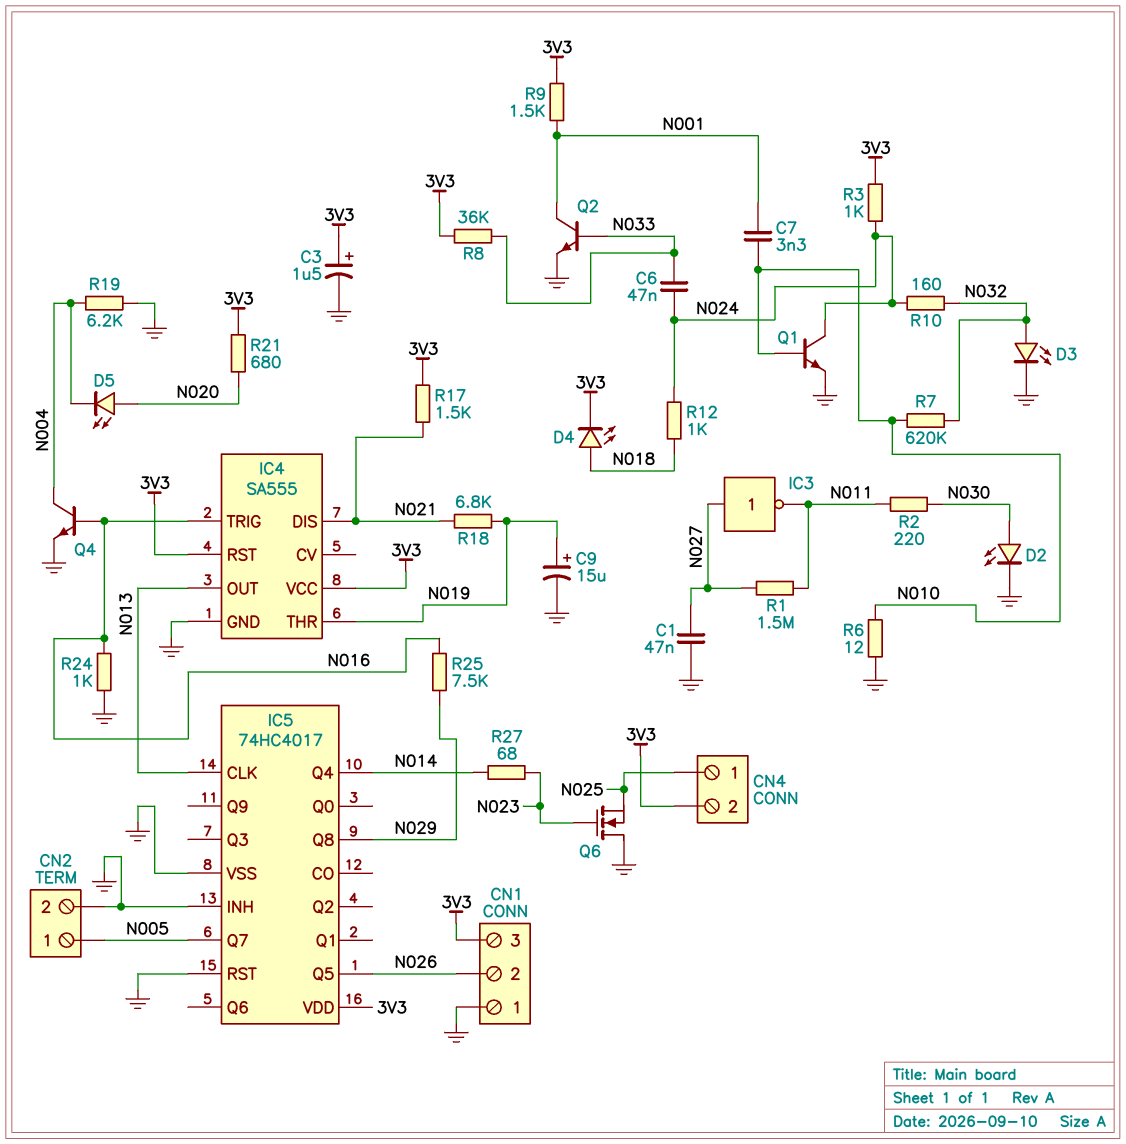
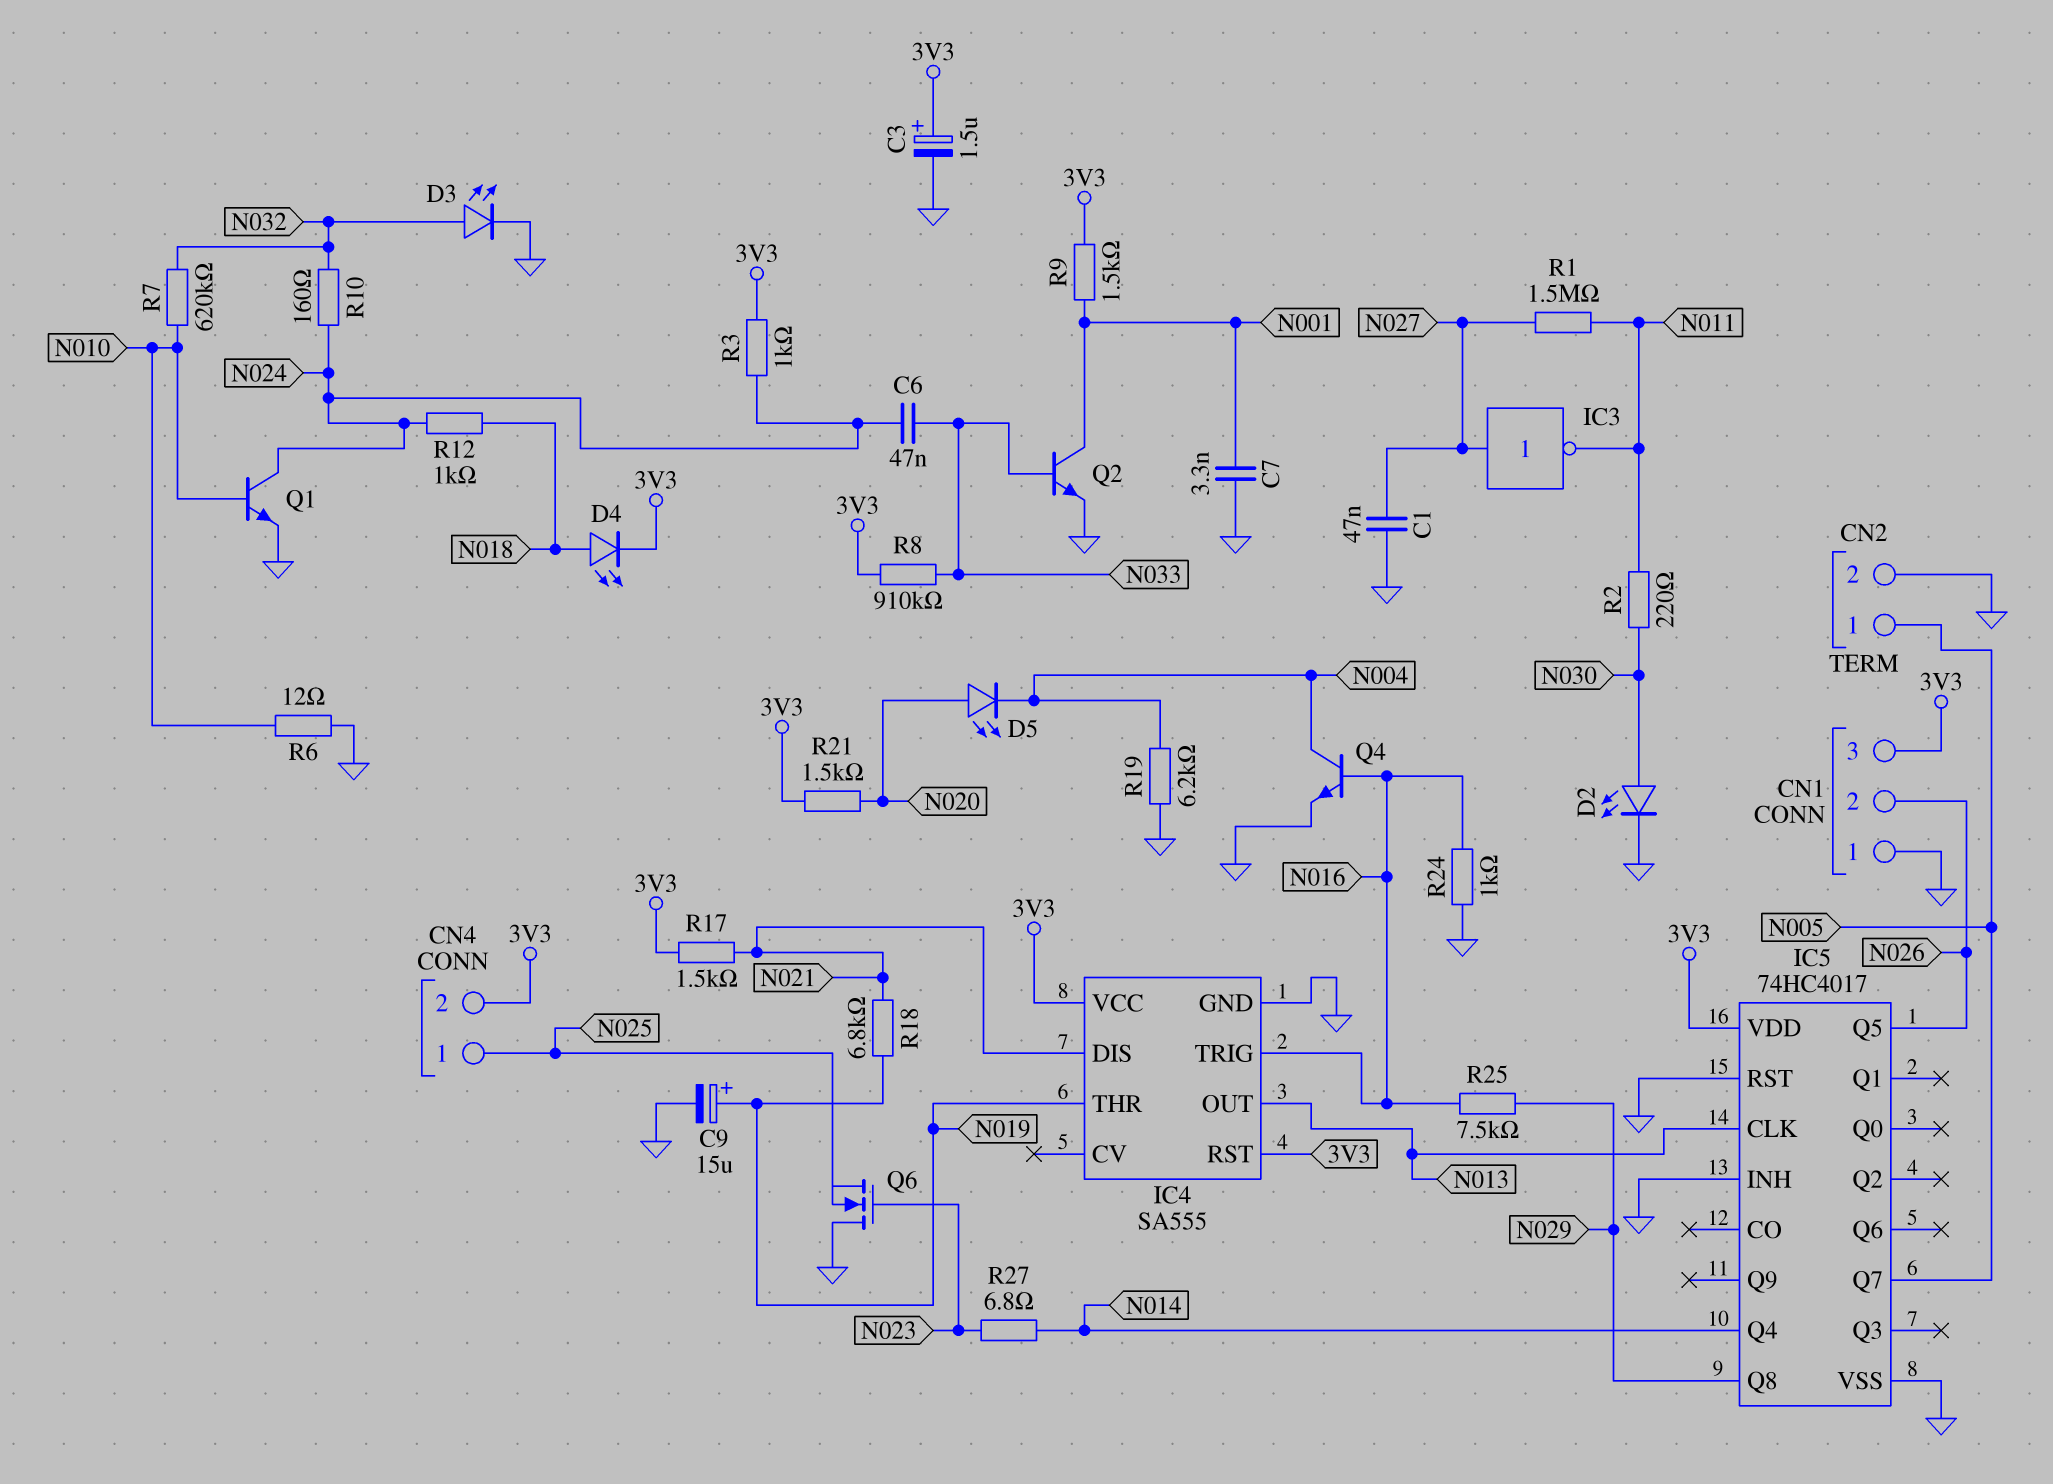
C7: 3.3nF (N001, N010) -> 3.3nF (GND, N001)
R8: 36k (3V3, N033) -> 910k (3V3, N033)
R21: 680 (3V3, N020) -> 1.5k (3V3, N020)
R27: 68 (N014, N023) -> 6.8 (N014, N023)

